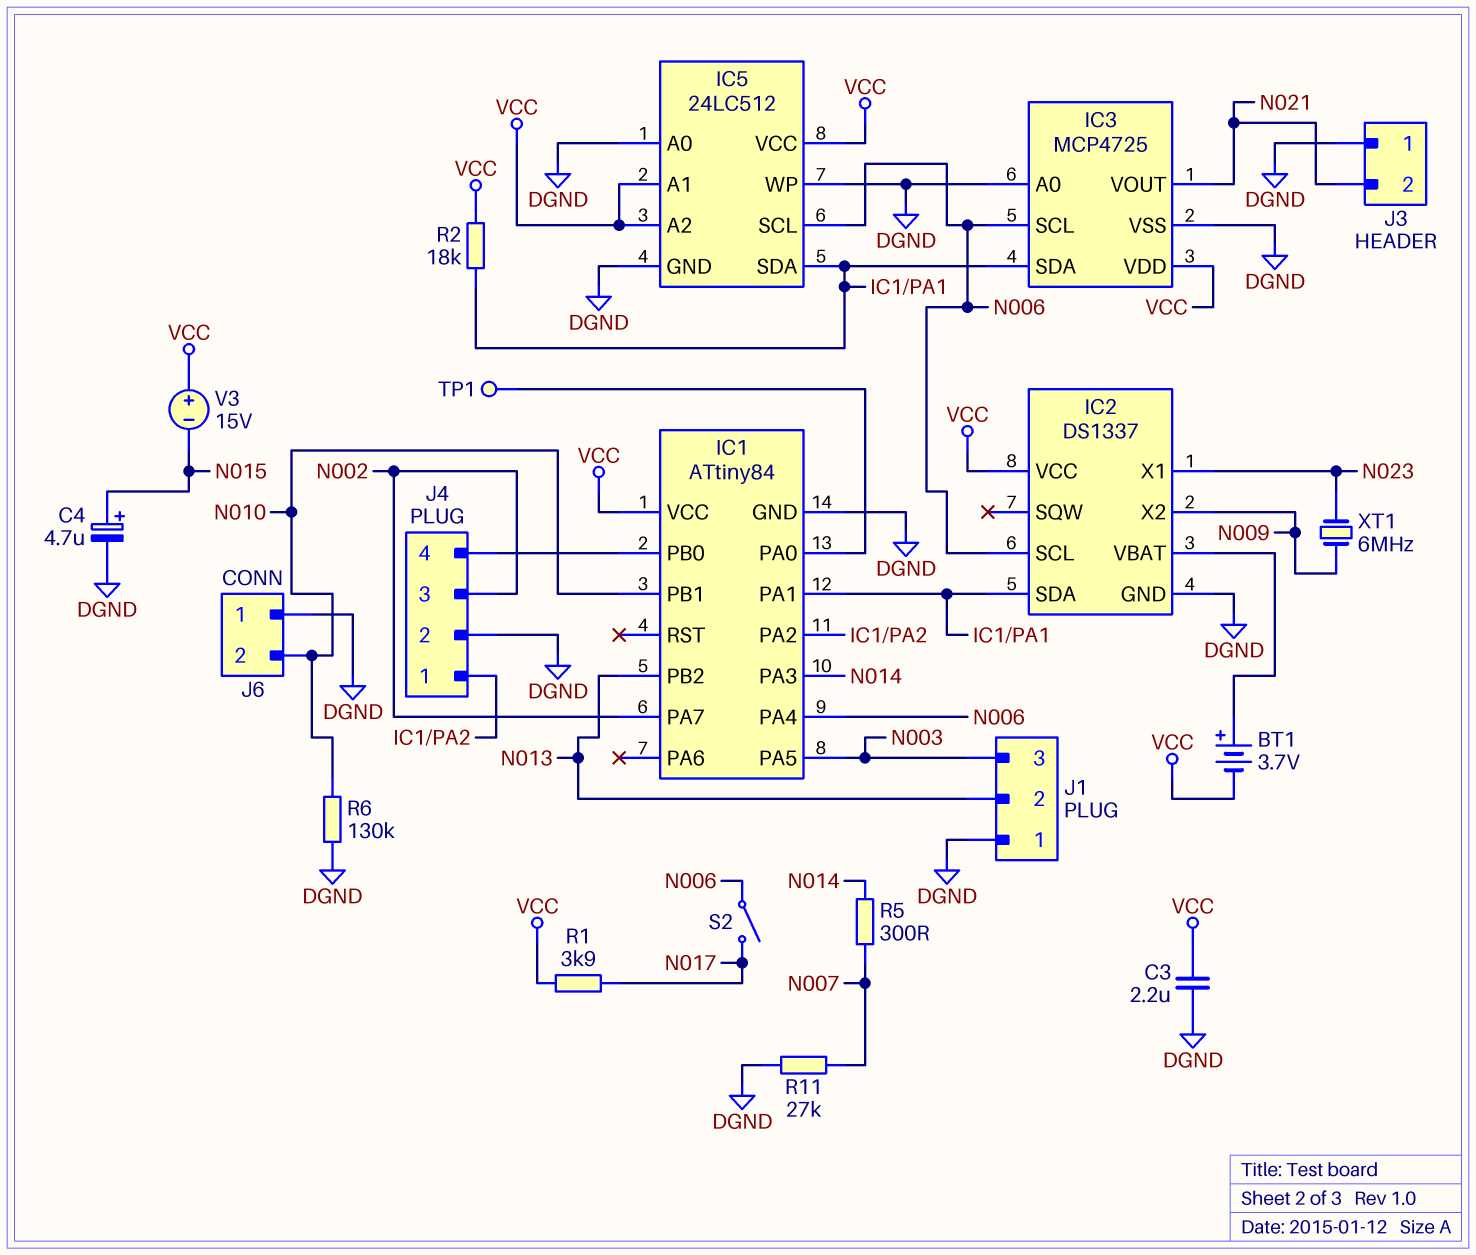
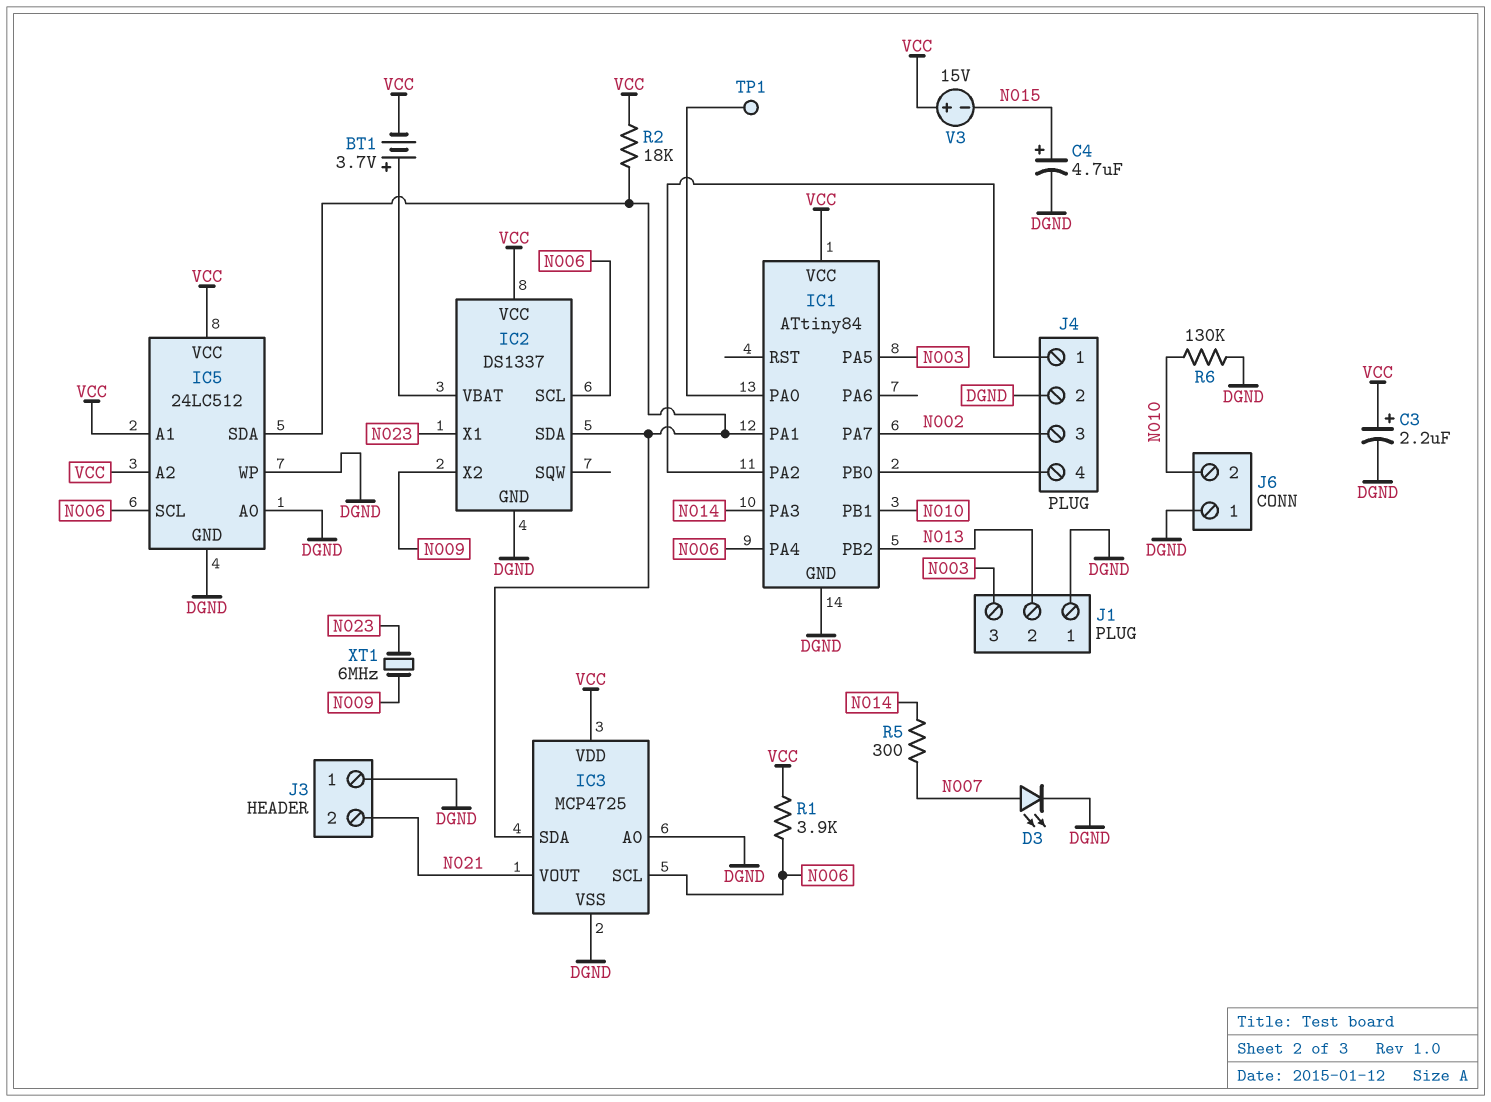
C3: 2.2uF (DGND, VCC) -> 2.2uF (plus VCC, minus DGND)
D3: none -> LED (A N007, K DGND)
R1: 3.9k (N017, VCC) -> 3.9k (N006, VCC)
R11: 27k (DGND, N007) -> none
S2: switch (N006, N017) -> none

